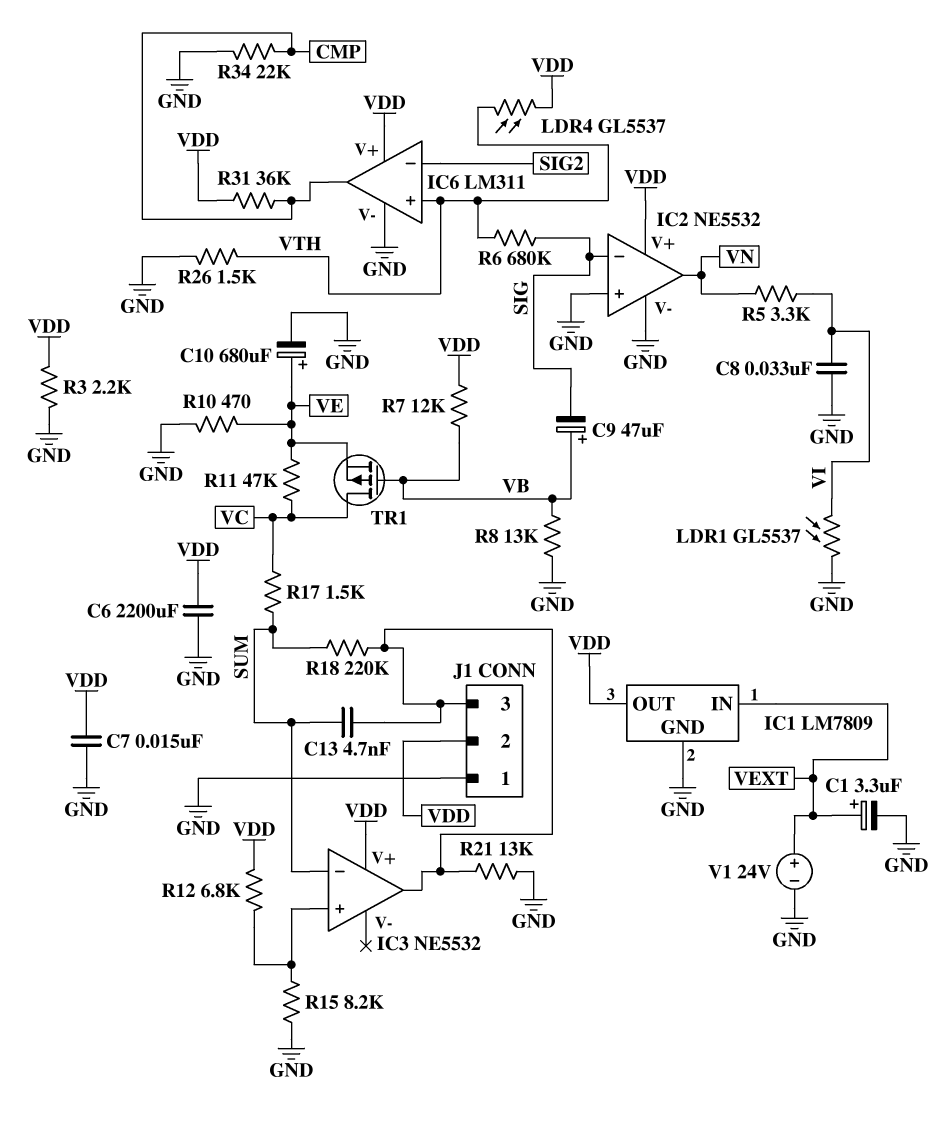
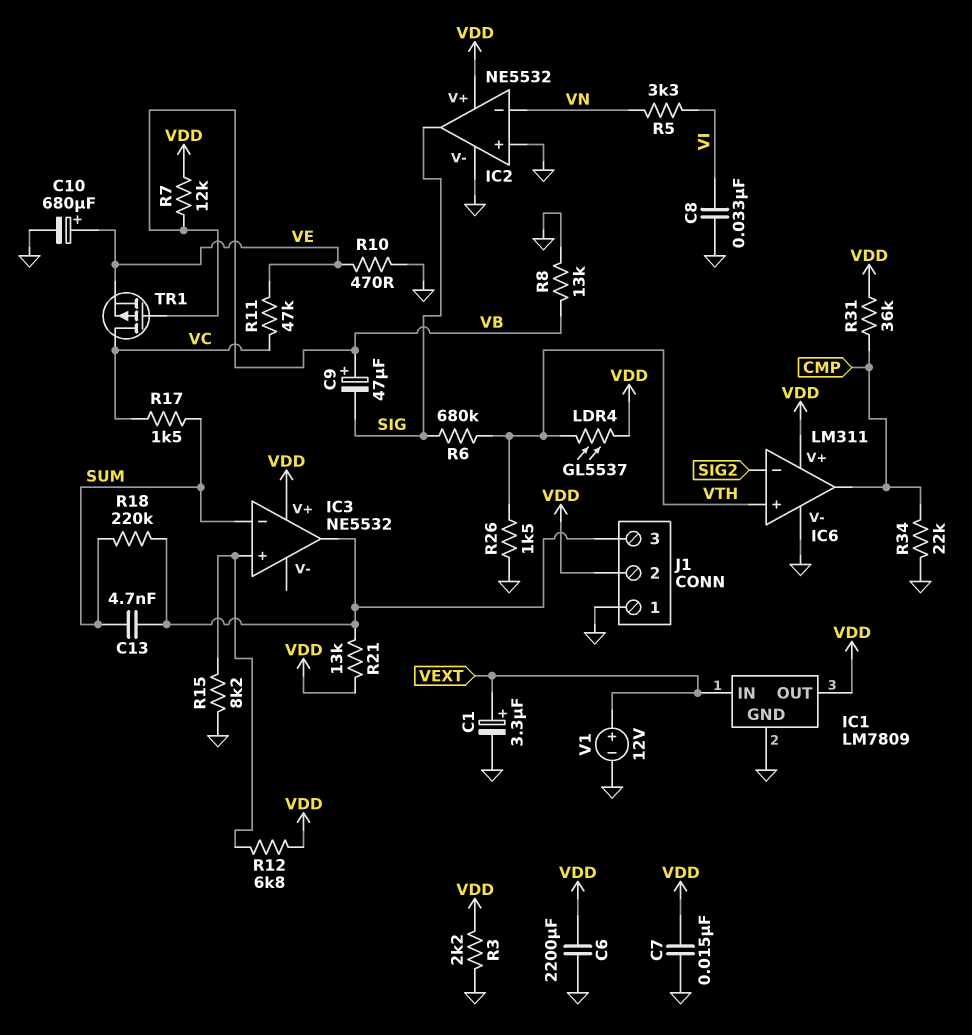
IC2 pin in-: SIG -> VN
IC2 pin out: VN -> SIG
LDR1: GL5537 (GND, VI) -> none
R21: 13k (GND, IC3/out) -> 13k (IC3/out, VDD)
V1: 24V (plus VEXT, minus GND) -> 12V (plus VEXT, minus GND)

